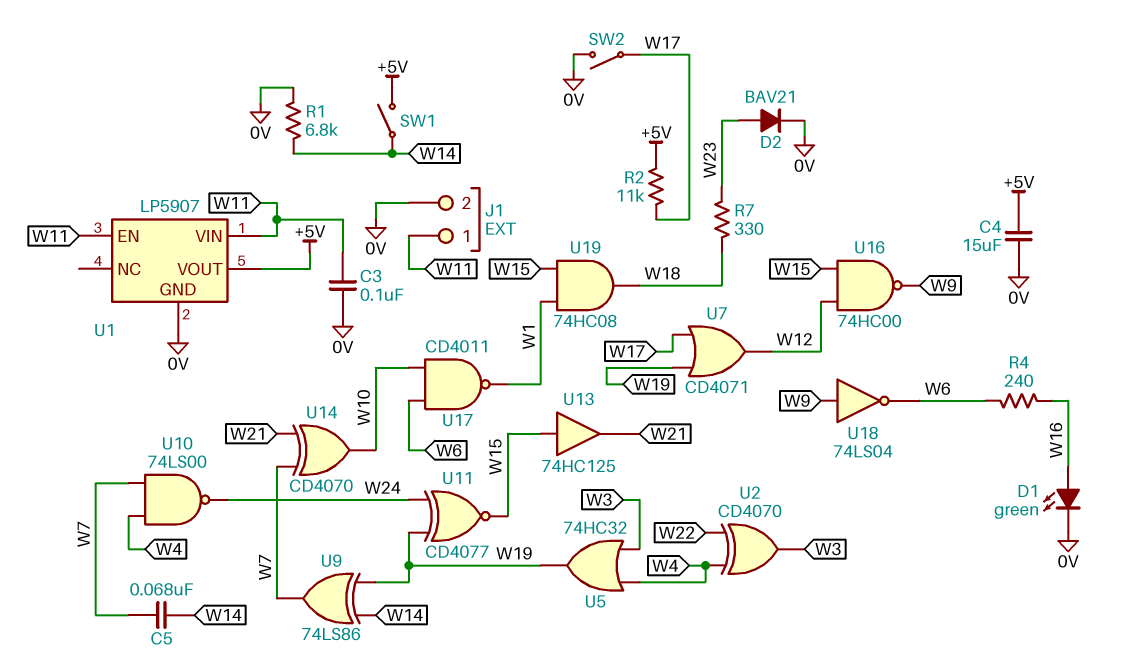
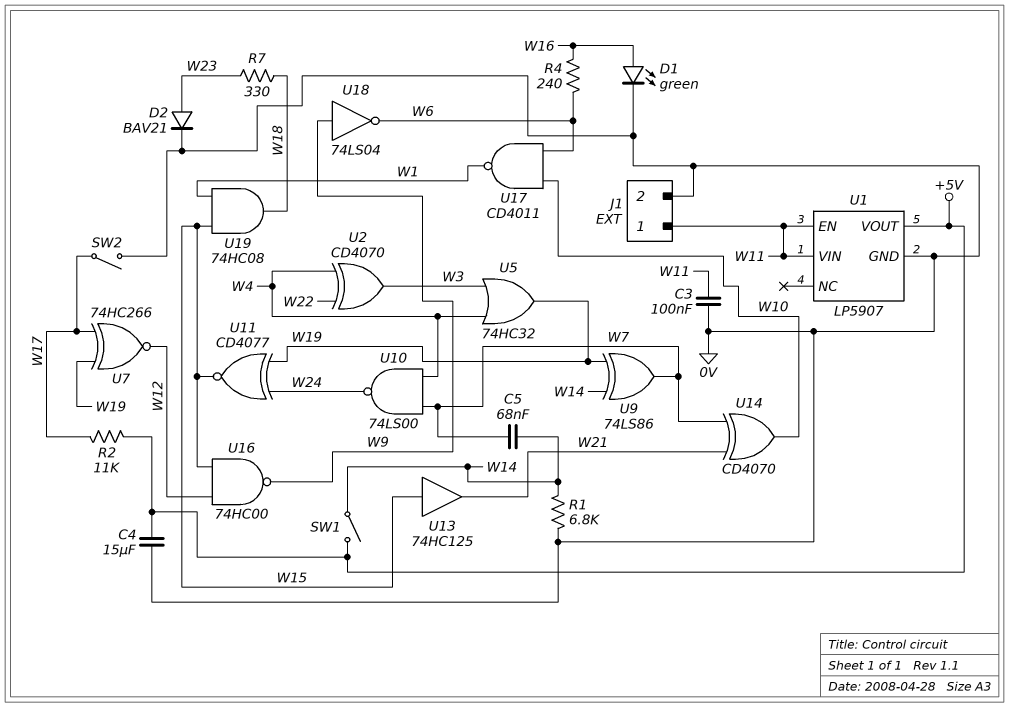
U7: OR CD4071 (in W17, in W19, out W12) -> XNOR 74HC266 (in W17, in W19, out W12)

